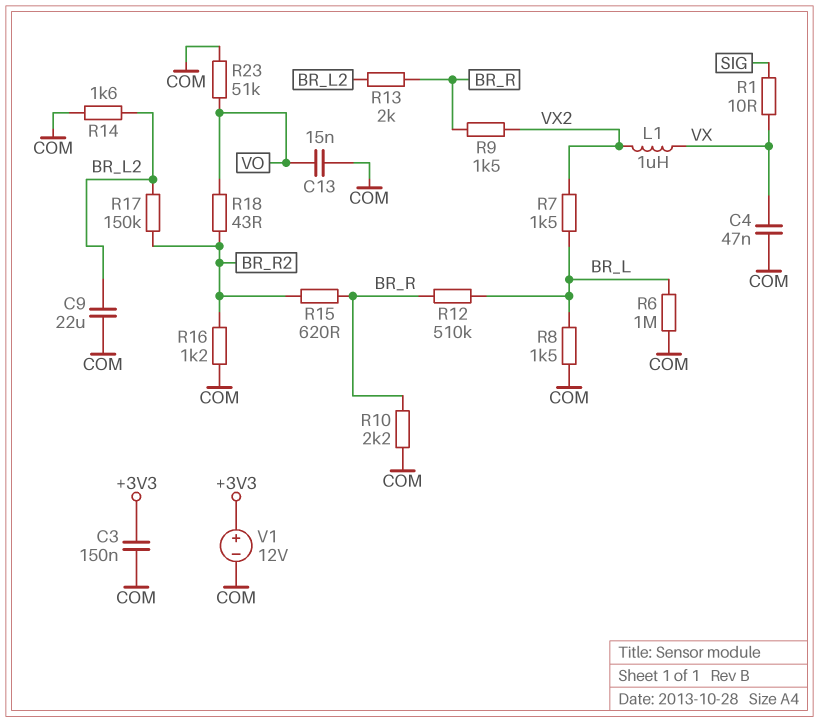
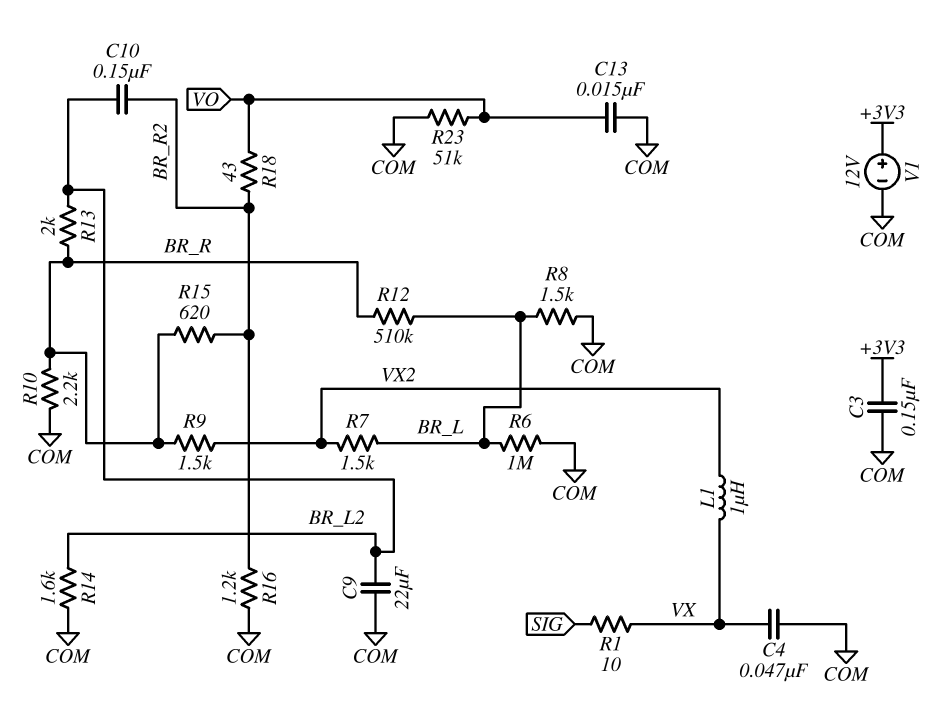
C10: none -> 150nF (BR_L2, BR_R2)
R17: 150k (BR_L2, BR_R2) -> none

